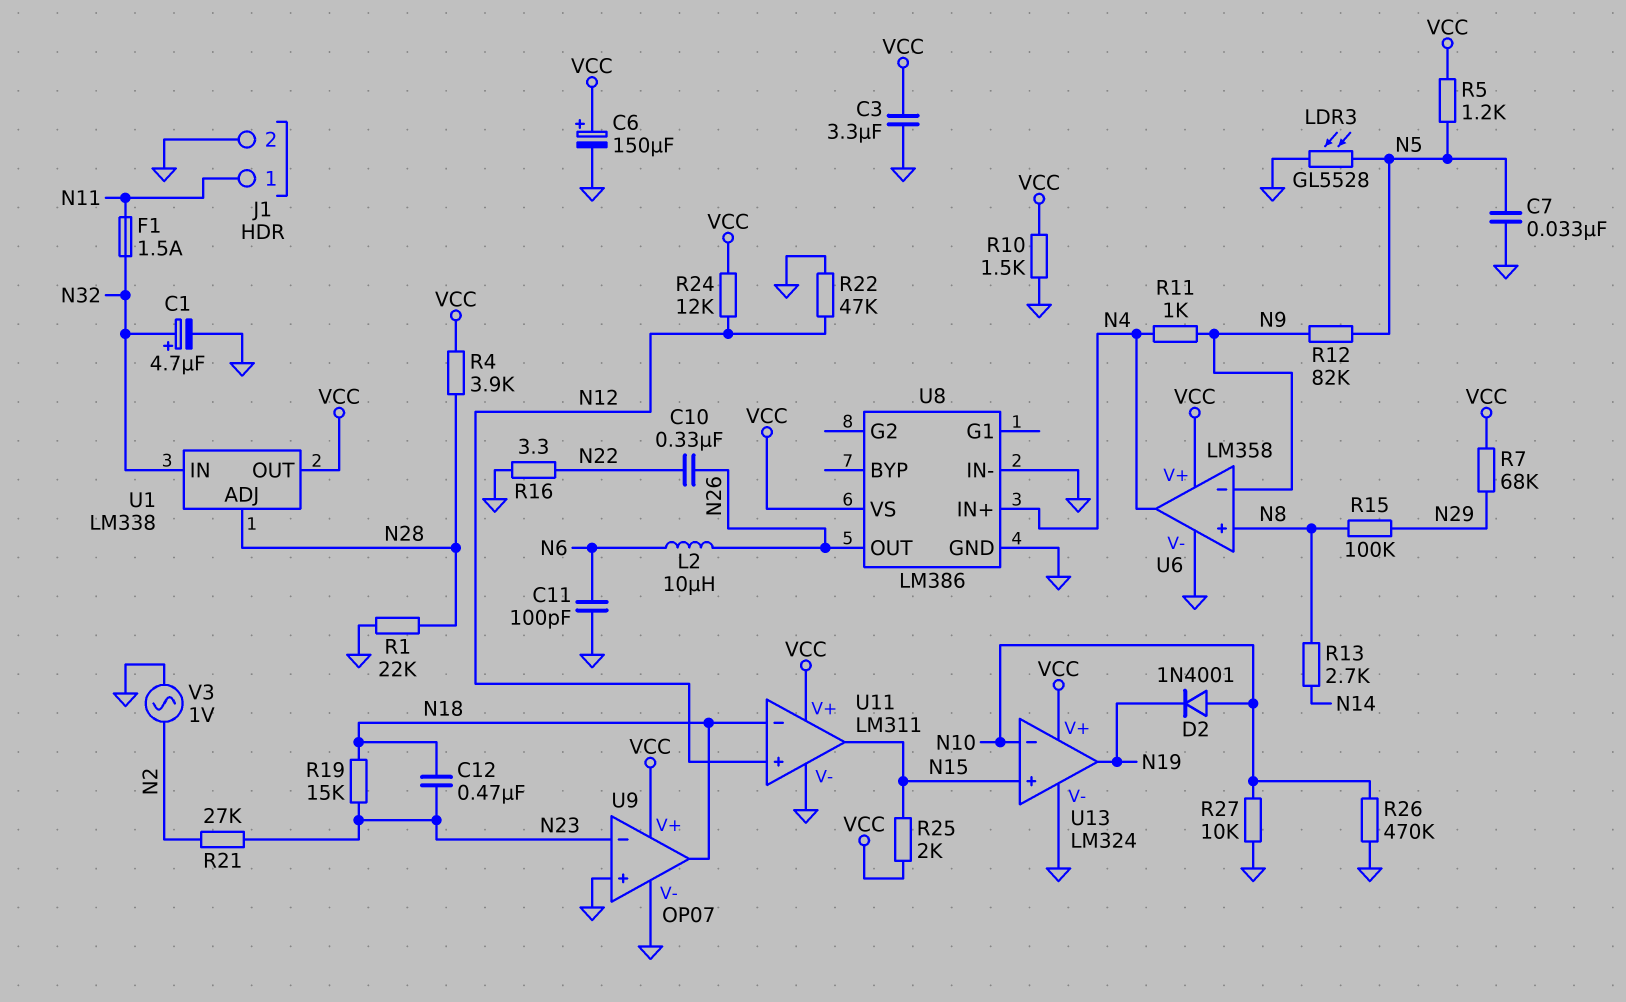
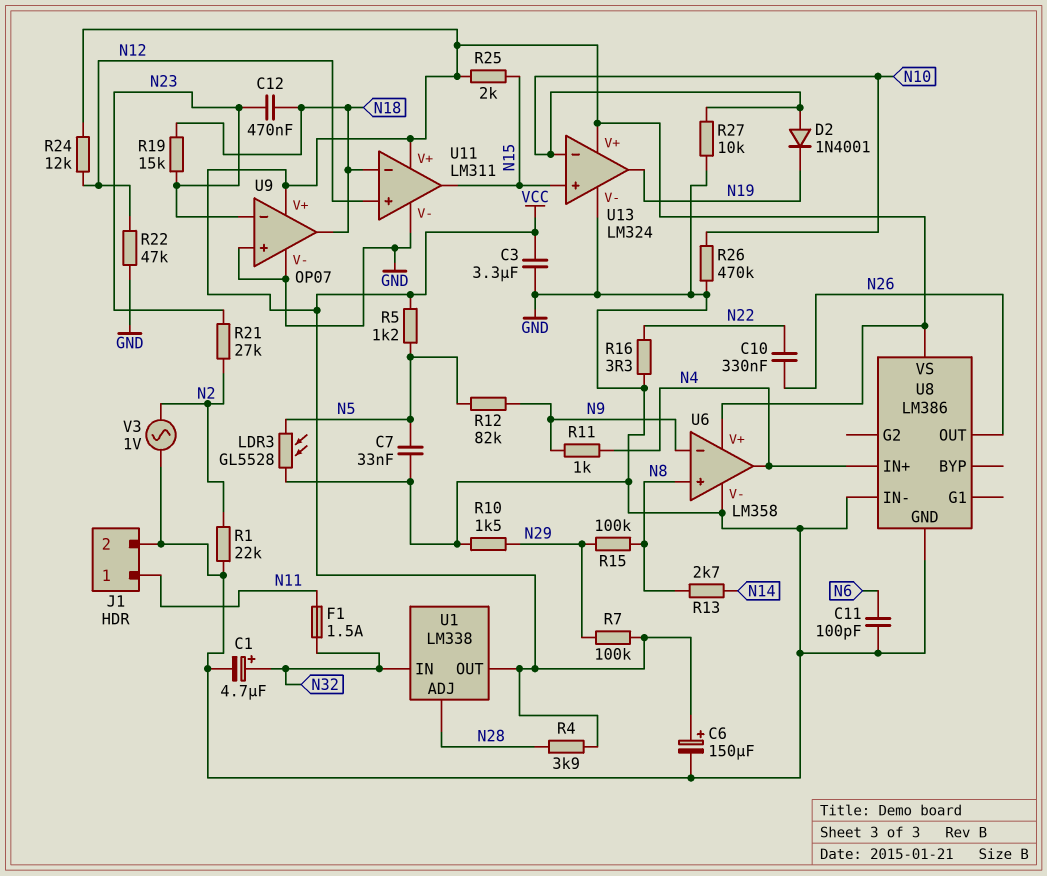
L2: 10uH (N6, N26) -> none
R1: 22k (GND, N28) -> 22k (GND, N2)
R7: 68k (N29, VCC) -> 100k (N29, VCC)
R10: 1.5k (GND, VCC) -> 1.5k (GND, N29)

